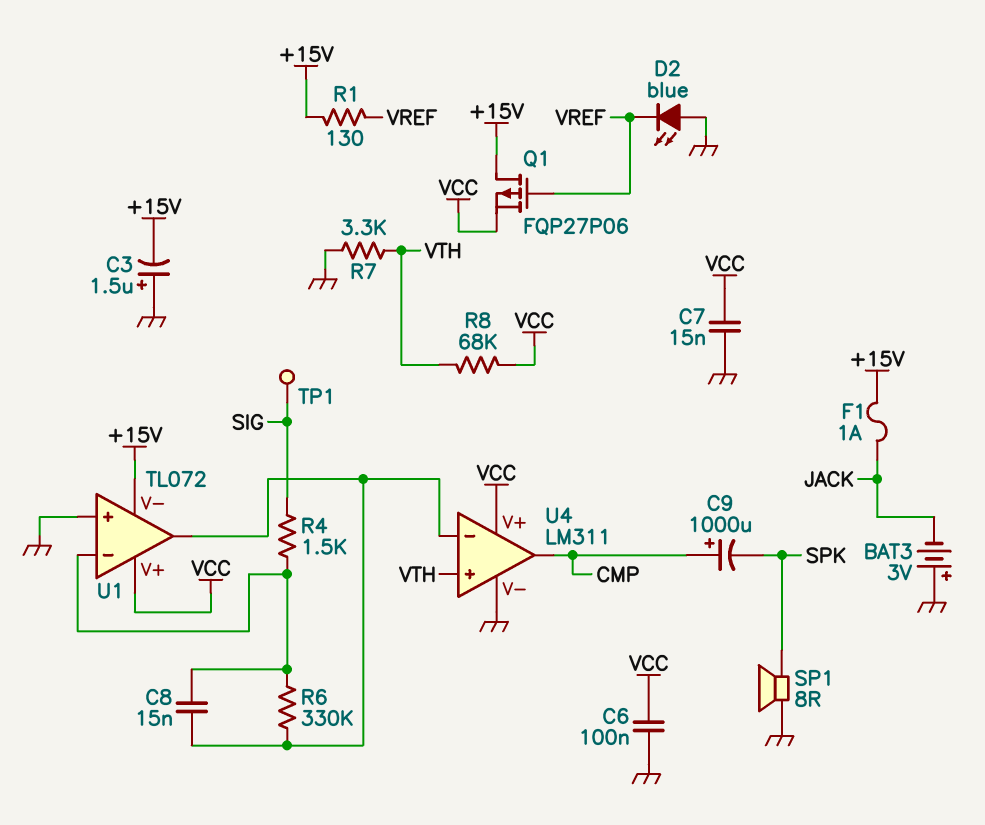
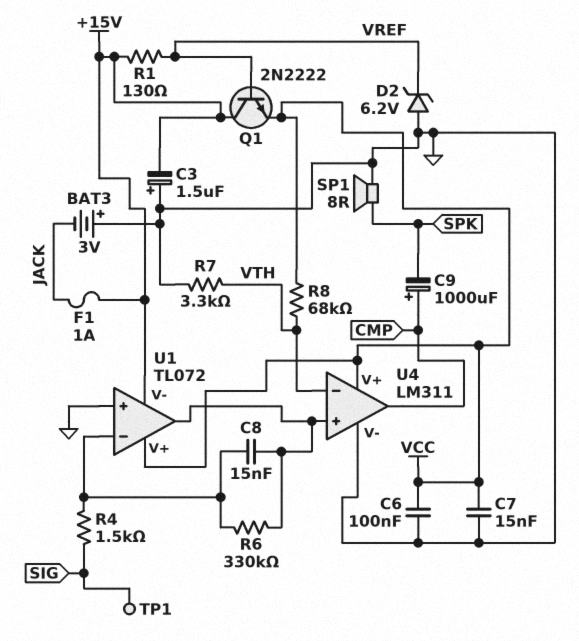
D2: LED blue (A GND, K VREF) -> zener 6.2V (A GND, K VREF)
Q1: PMOS FQP27P06 (G VREF, D +15V, S VCC) -> NPN 2N2222 (B VREF, C +15V, E VCC)
U4 pin in+: VTH -> U1/out
U4 pin in-: U1/out -> VTH

